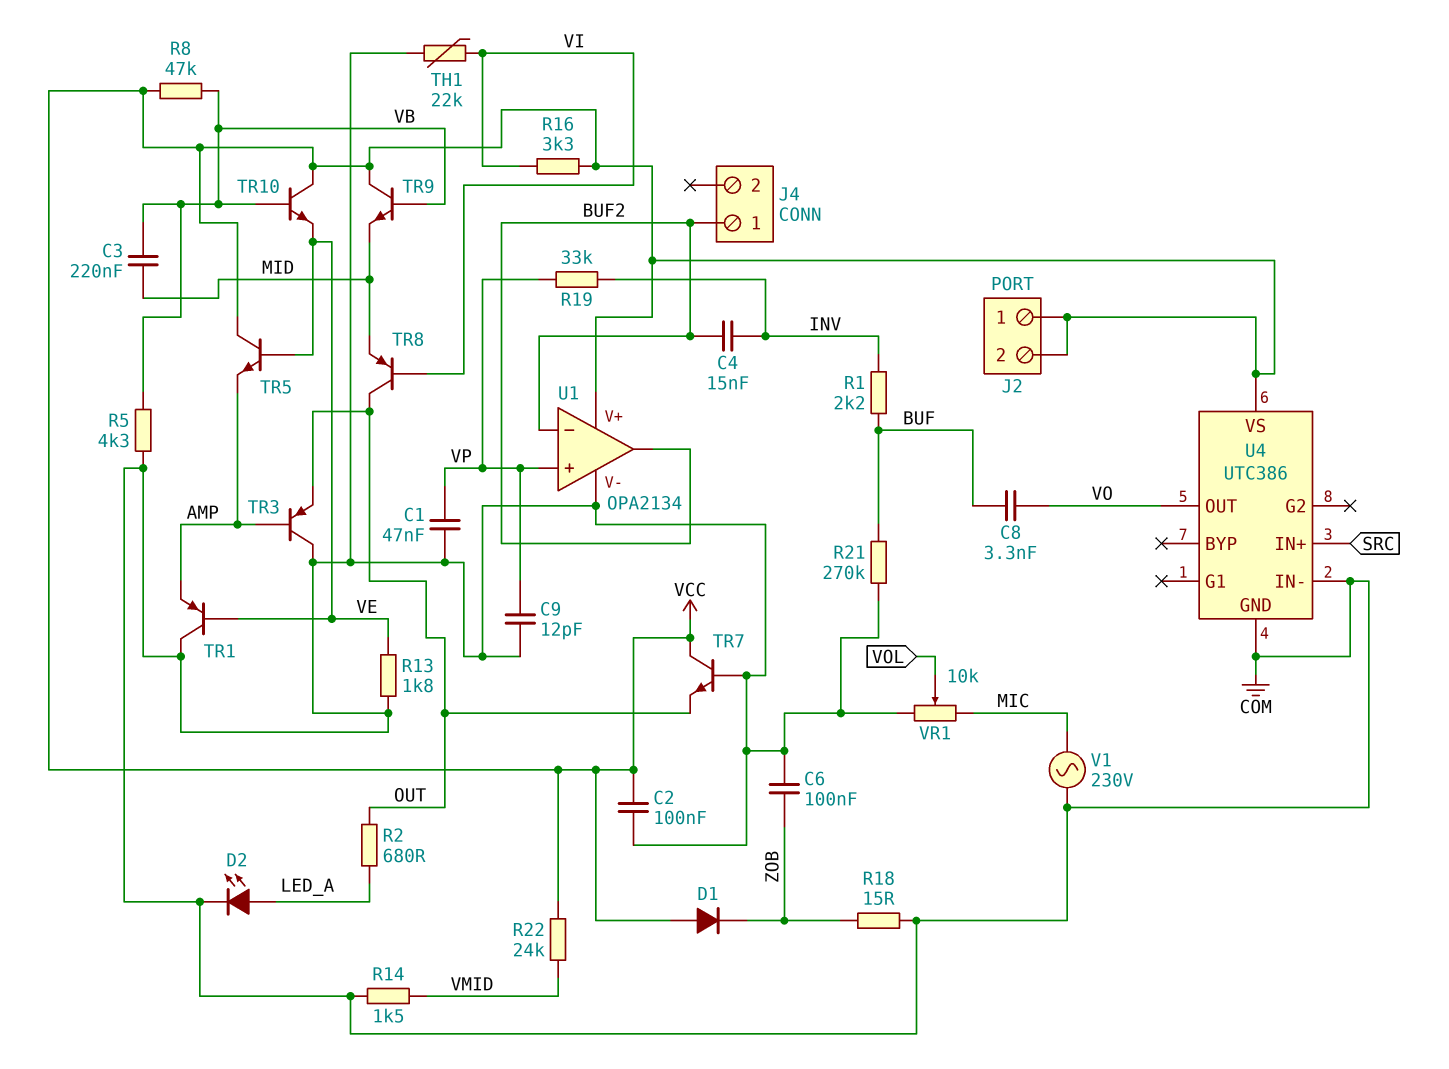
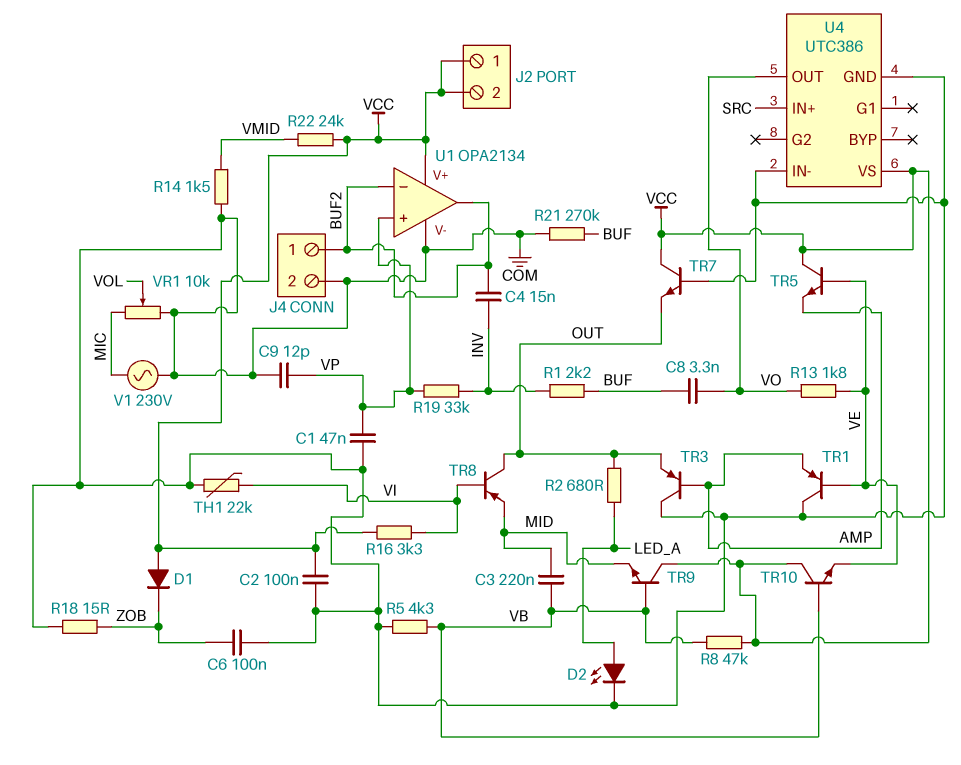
J4 pin 2: none -> COM
R13: 1.8k (COM, VE) -> 1.8k (VE, VO)

